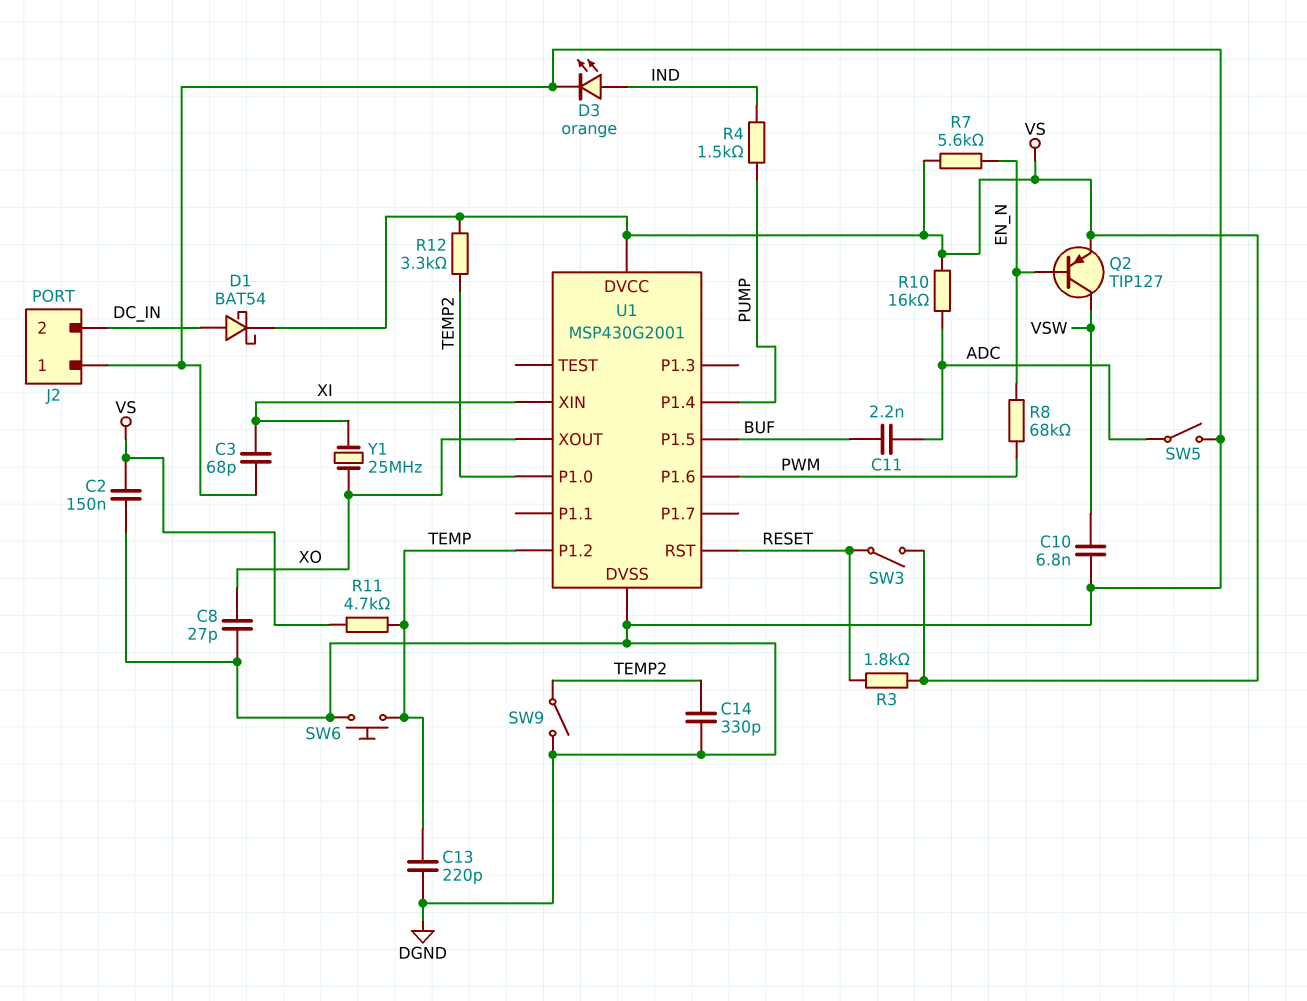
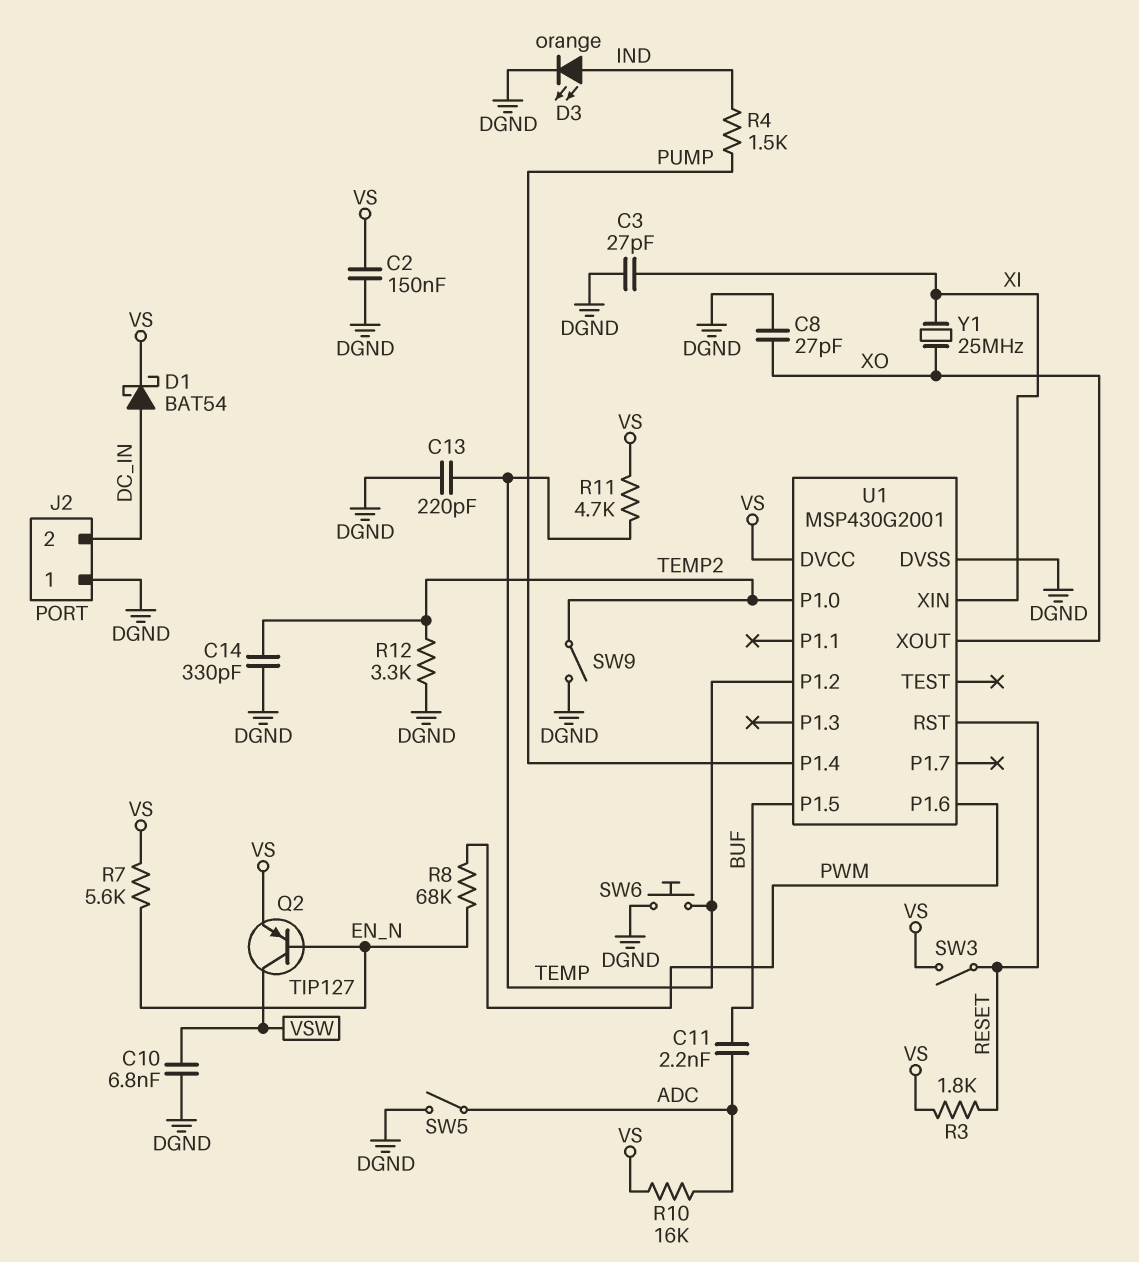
C3: 68pF (DGND, XI) -> 27pF (DGND, XI)
R12: 3.3k (TEMP2, VS) -> 3.3k (DGND, TEMP2)

